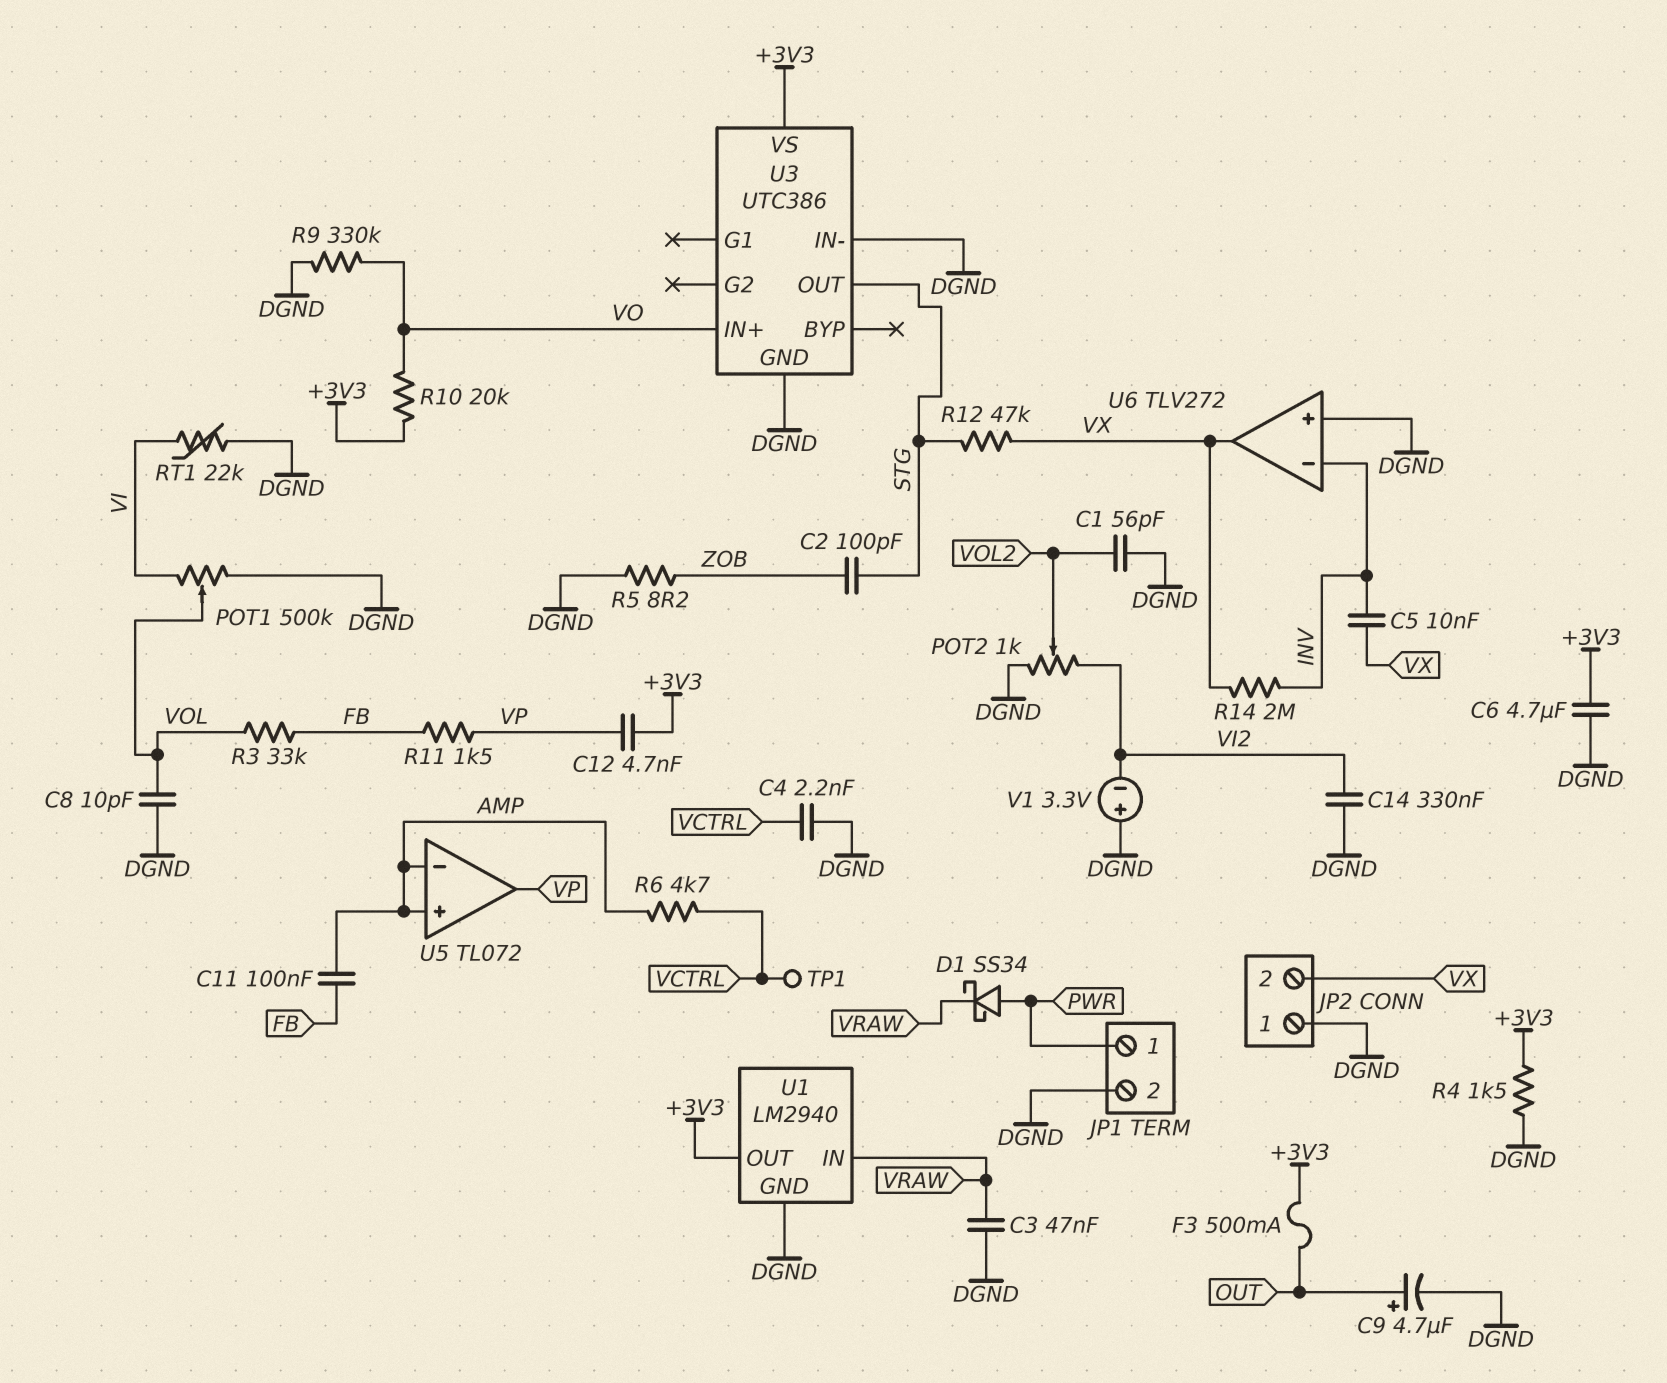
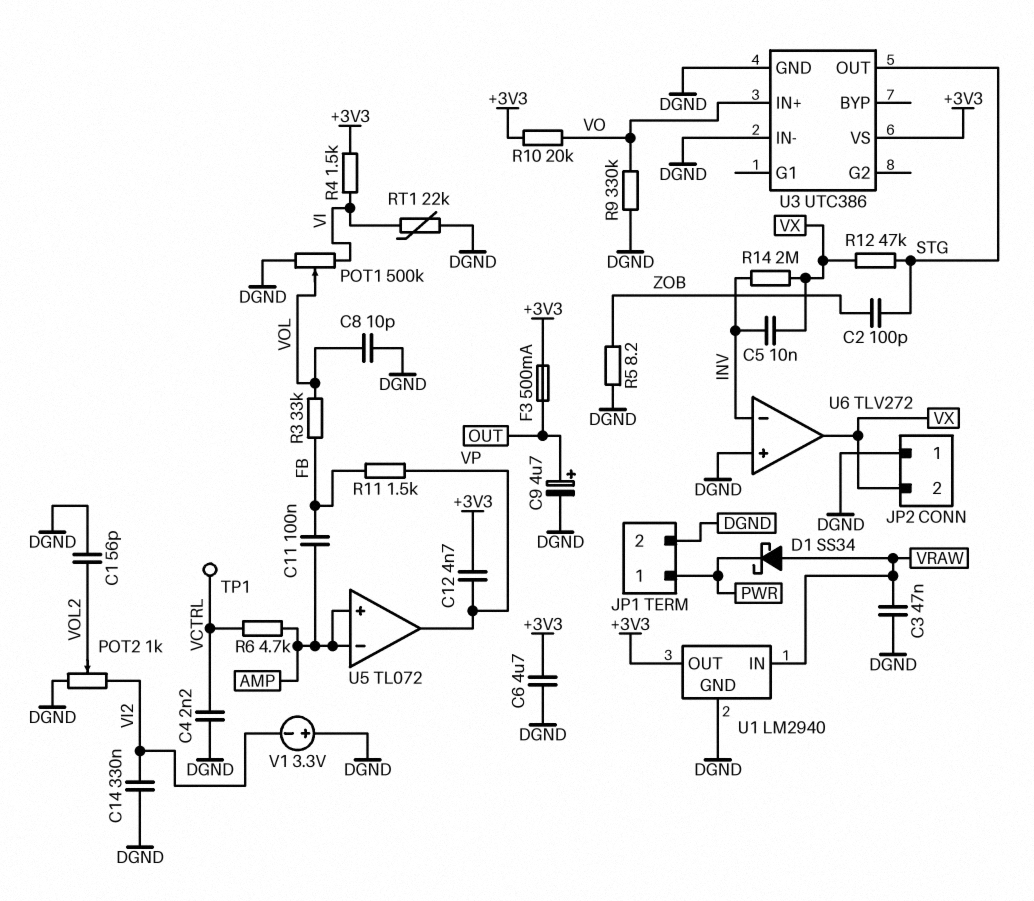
D1: schottky SS34 (A PWR, K VRAW) -> schottky SS34 (A VRAW, K PWR)
R4: 1.5k (+3V3, DGND) -> 1.5k (+3V3, VI)

